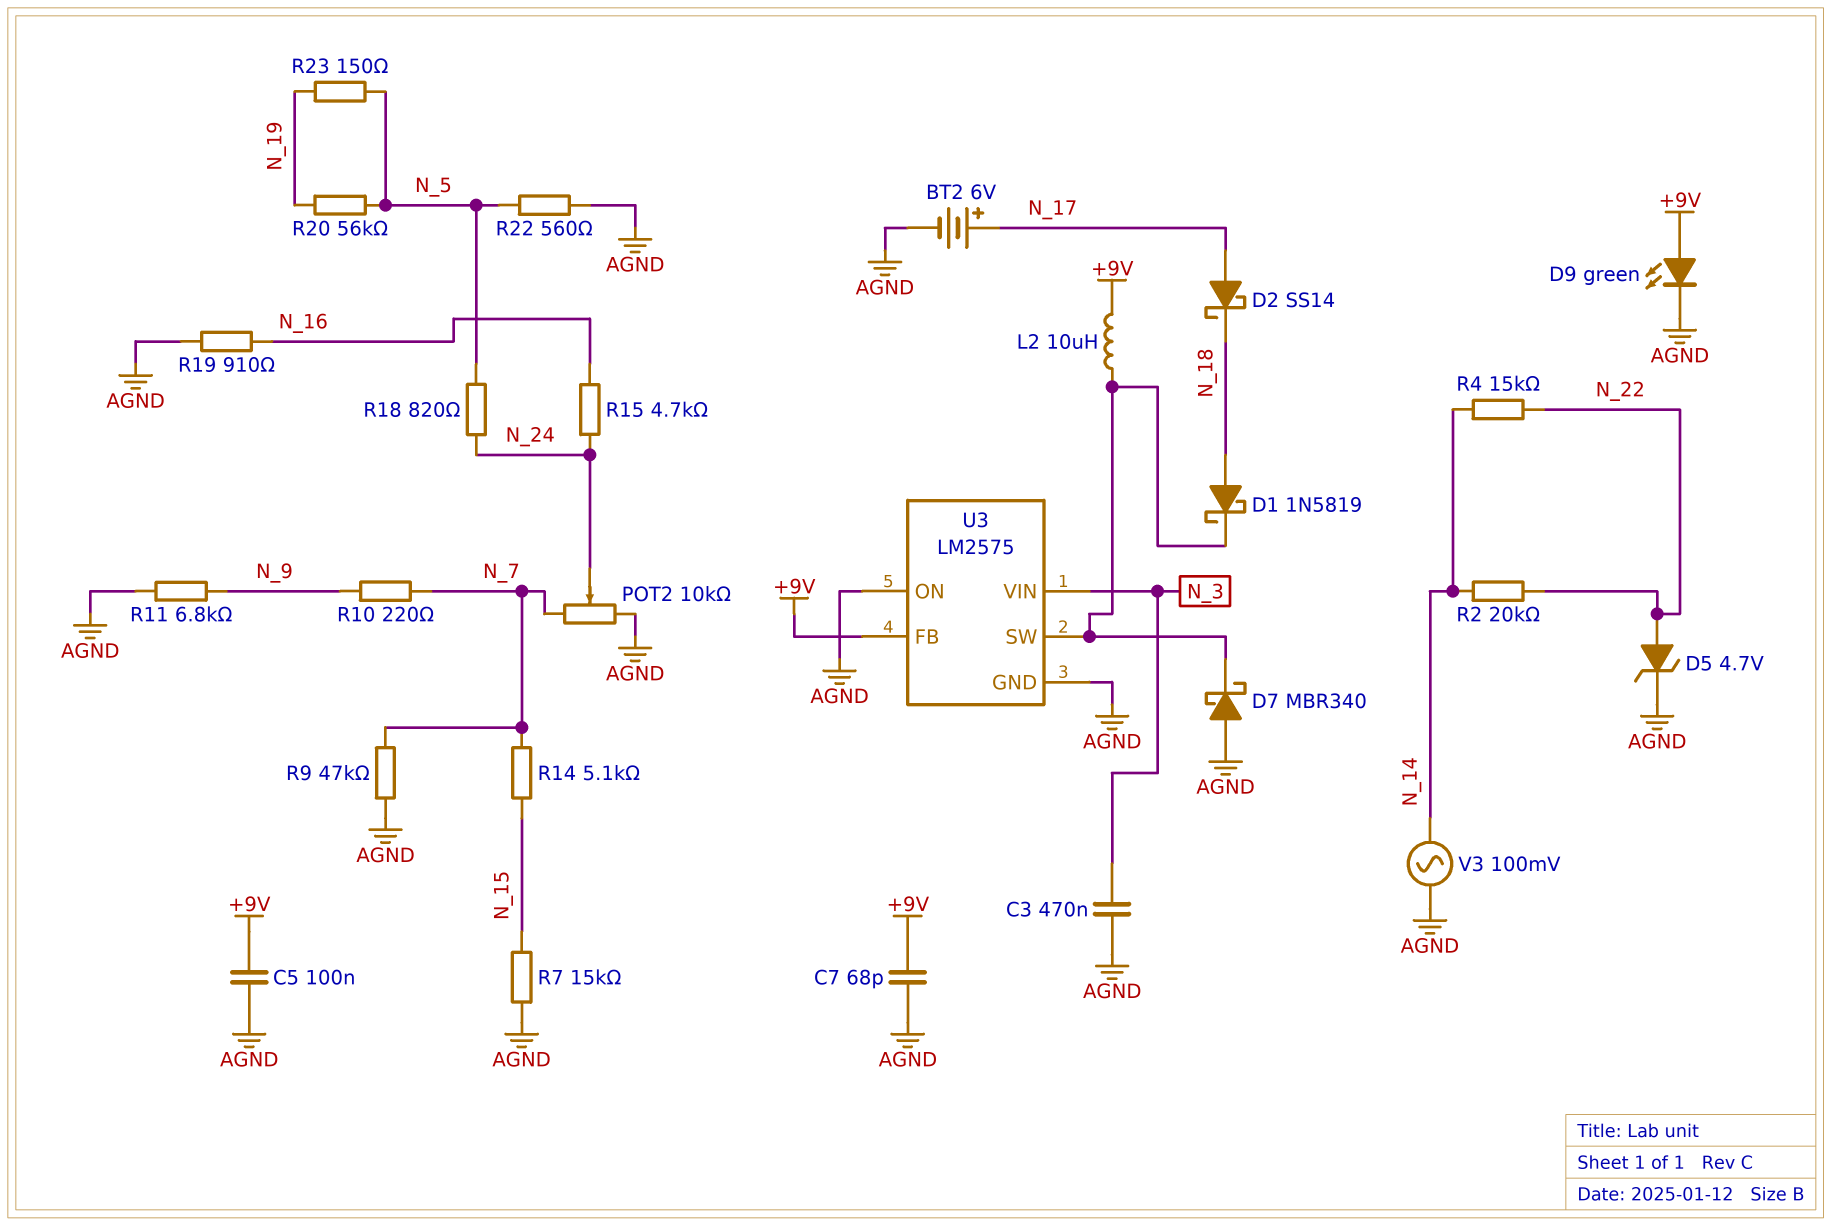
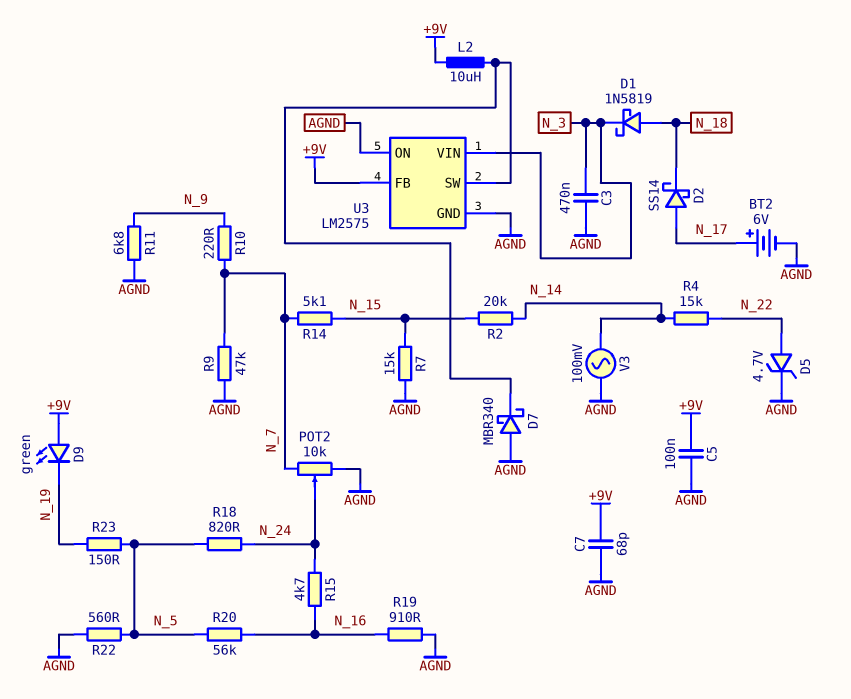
D1: schottky 1N5819 (A N_18, K U3/SW) -> schottky 1N5819 (A N_18, K N_3)
D9: LED green (A +9V, K AGND) -> LED green (A +9V, K N_19)
R2: 20k (N_14, N_22) -> 20k (N_14, N_15)
R20: 56k (N_5, N_19) -> 56k (N_5, N_16)

